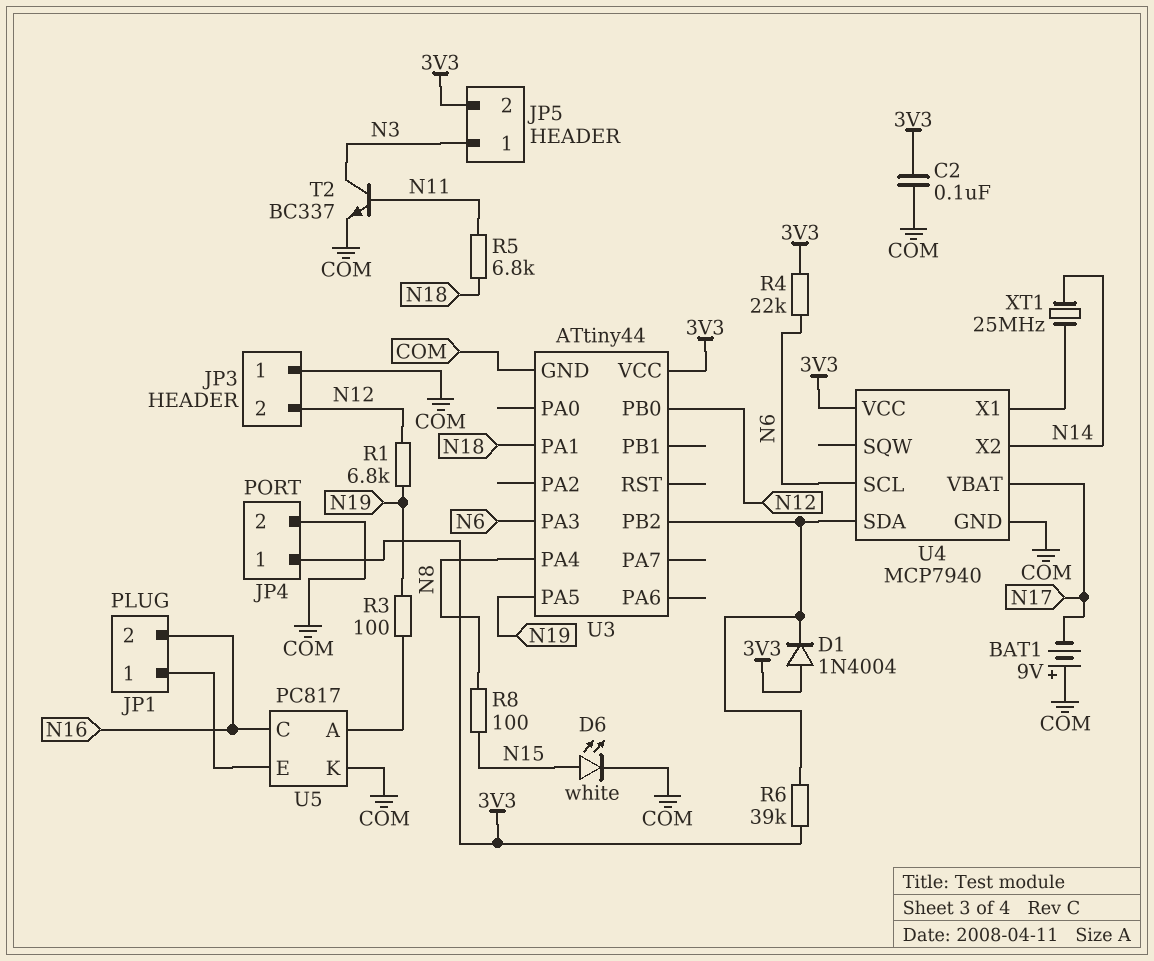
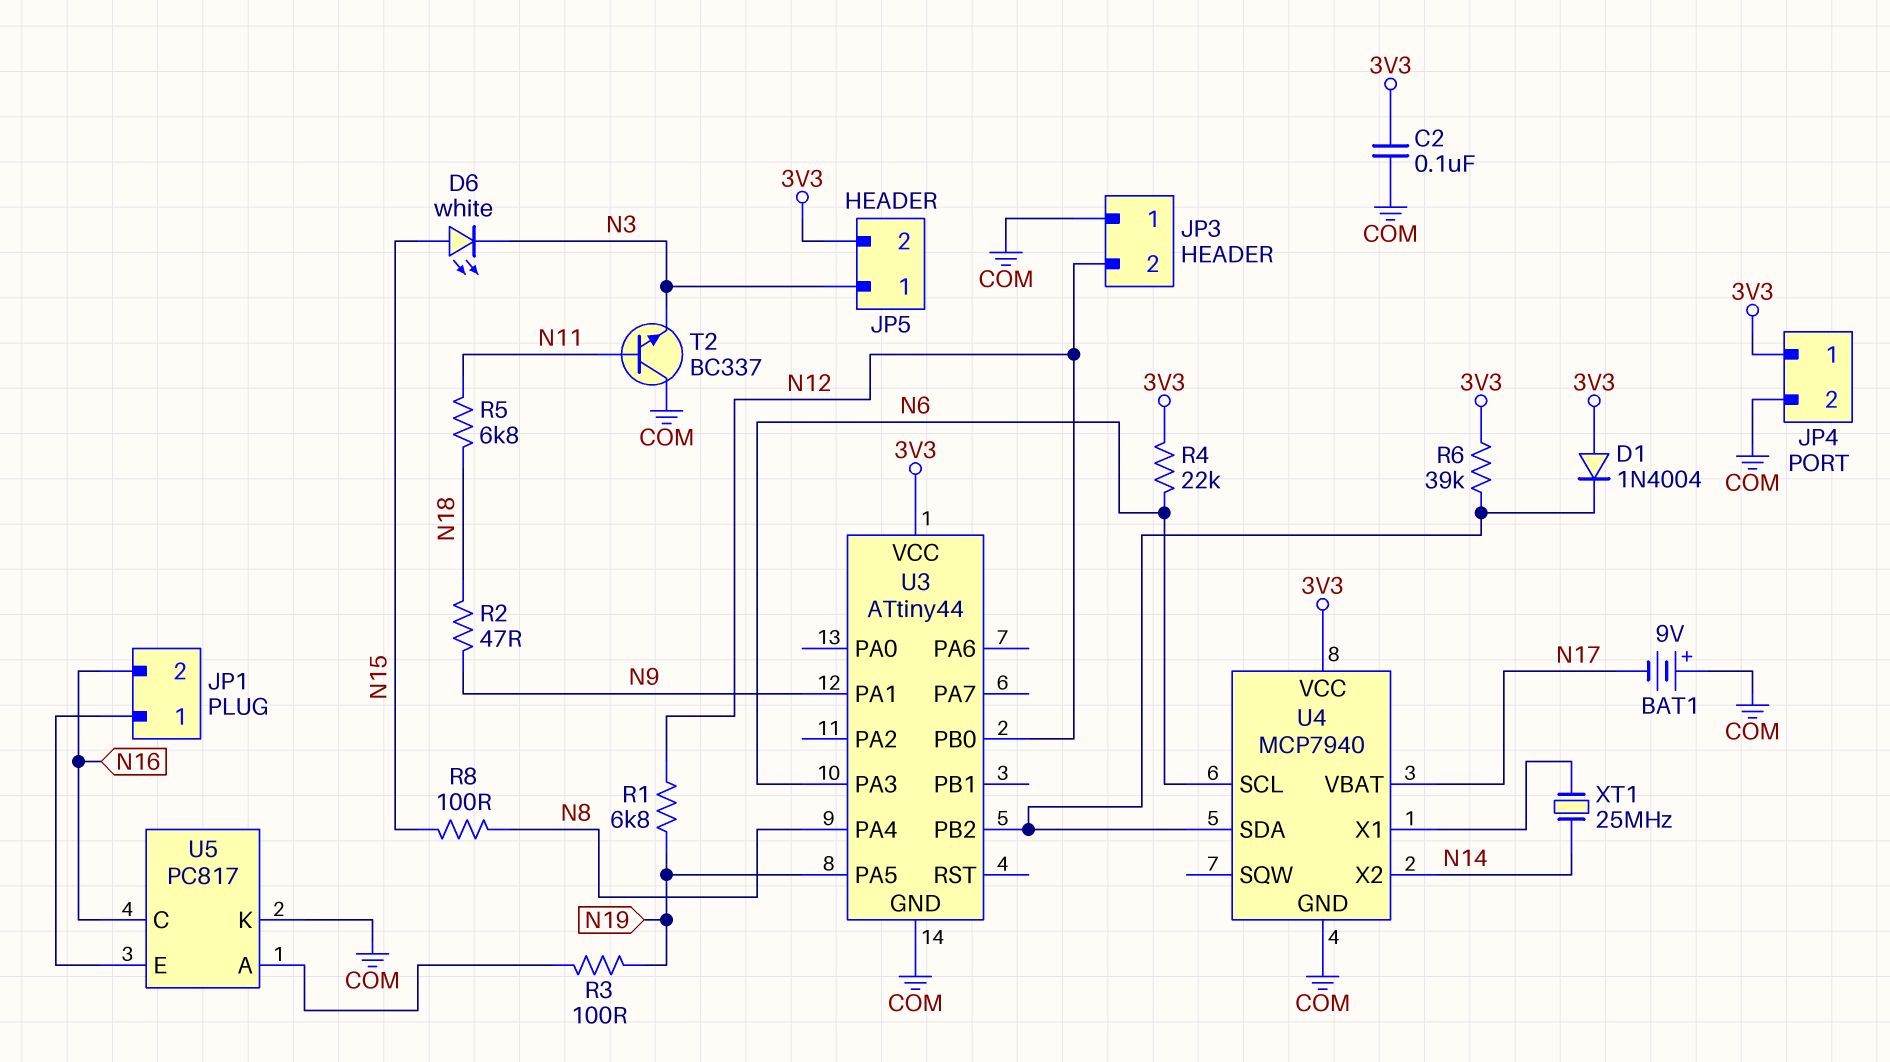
D6: LED white (A N15, K COM) -> LED white (A N15, K N3)
R2: none -> 47 (N9, N18)
T2: NPN BC337 (B N11, C N3, E COM) -> NPN BC337 (B N11, C COM, E N3)
U3 pin PA1: N18 -> N9

